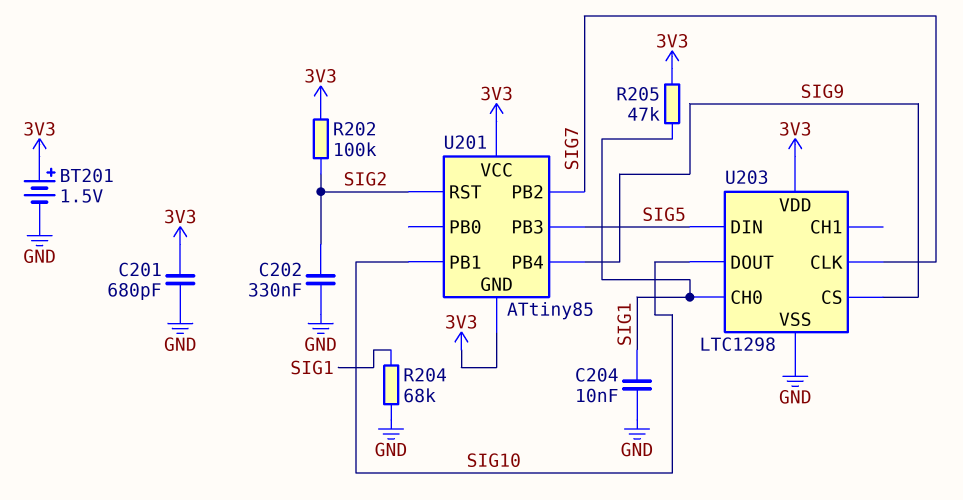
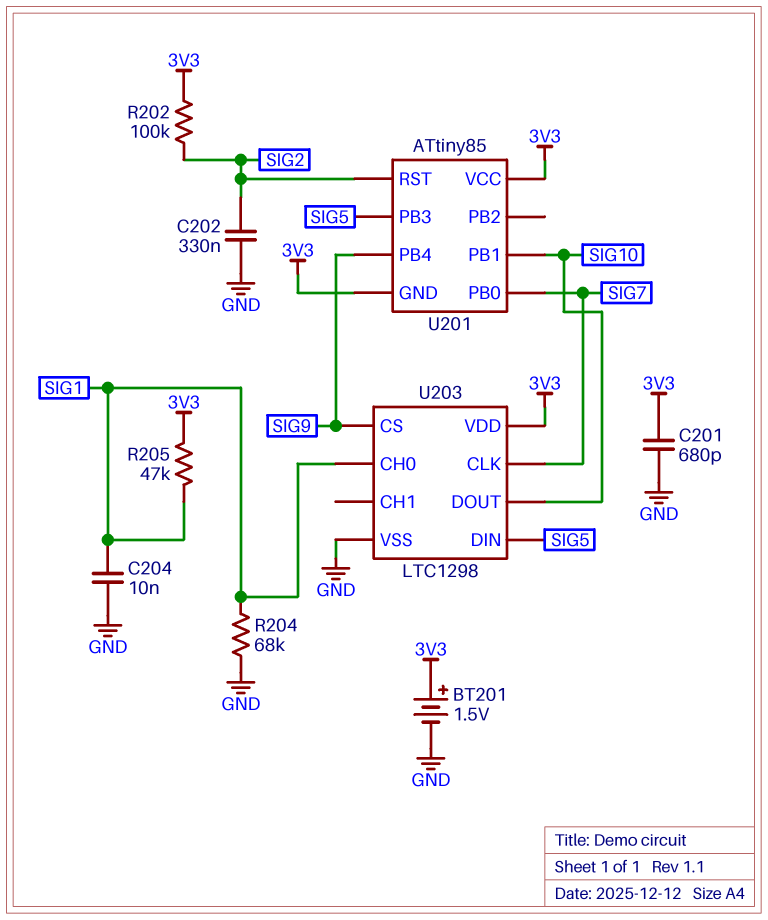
U201 pin PB0: none -> SIG7
U201 pin PB2: SIG7 -> none

